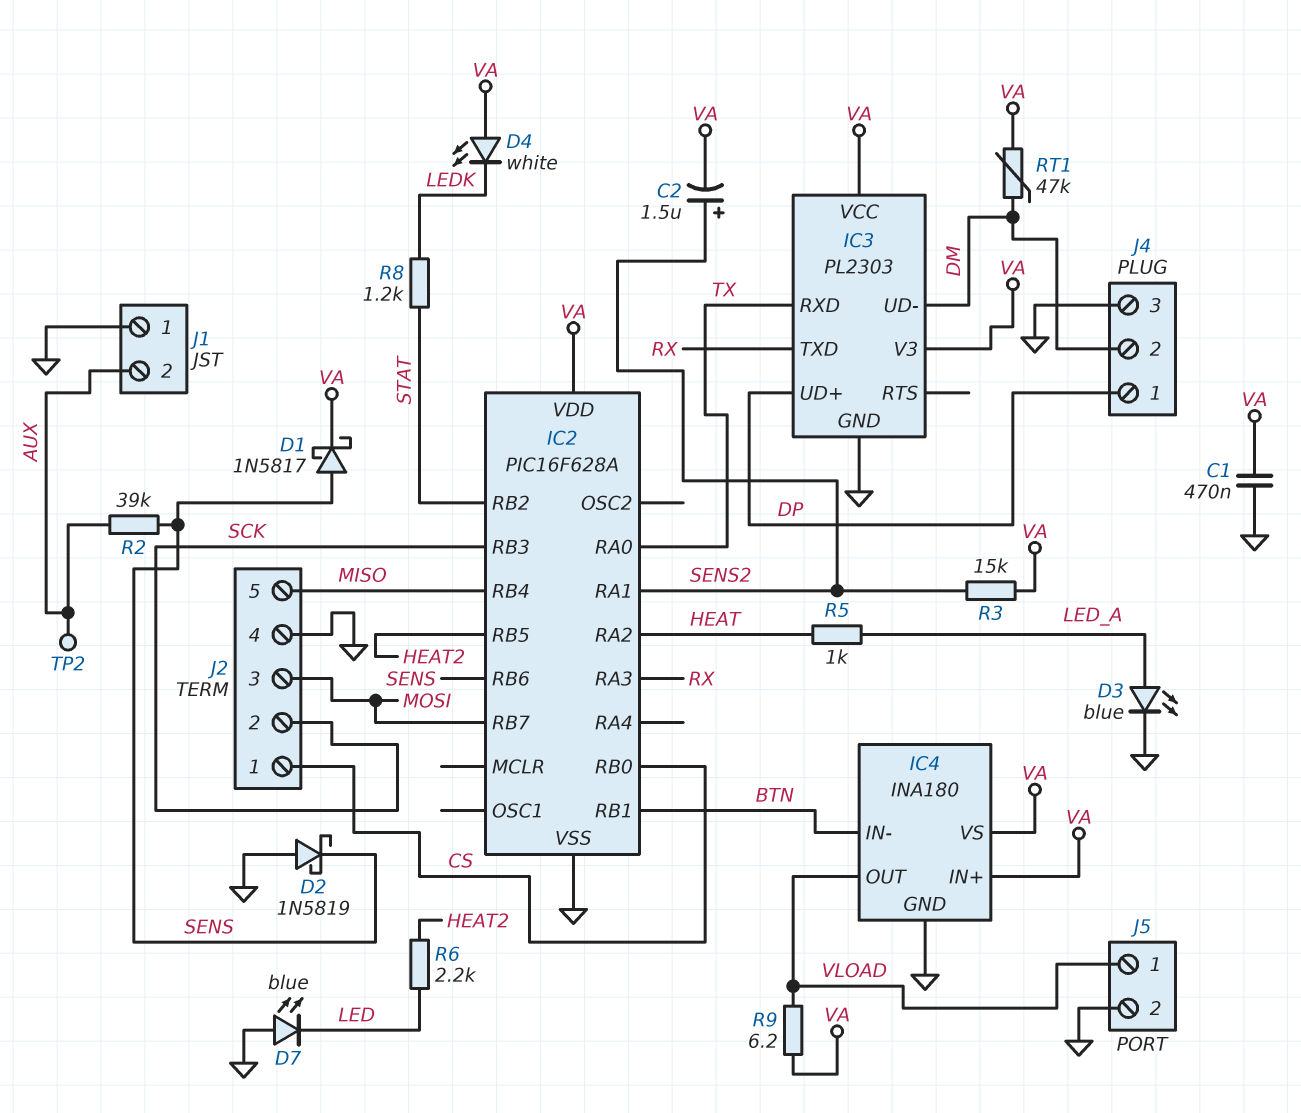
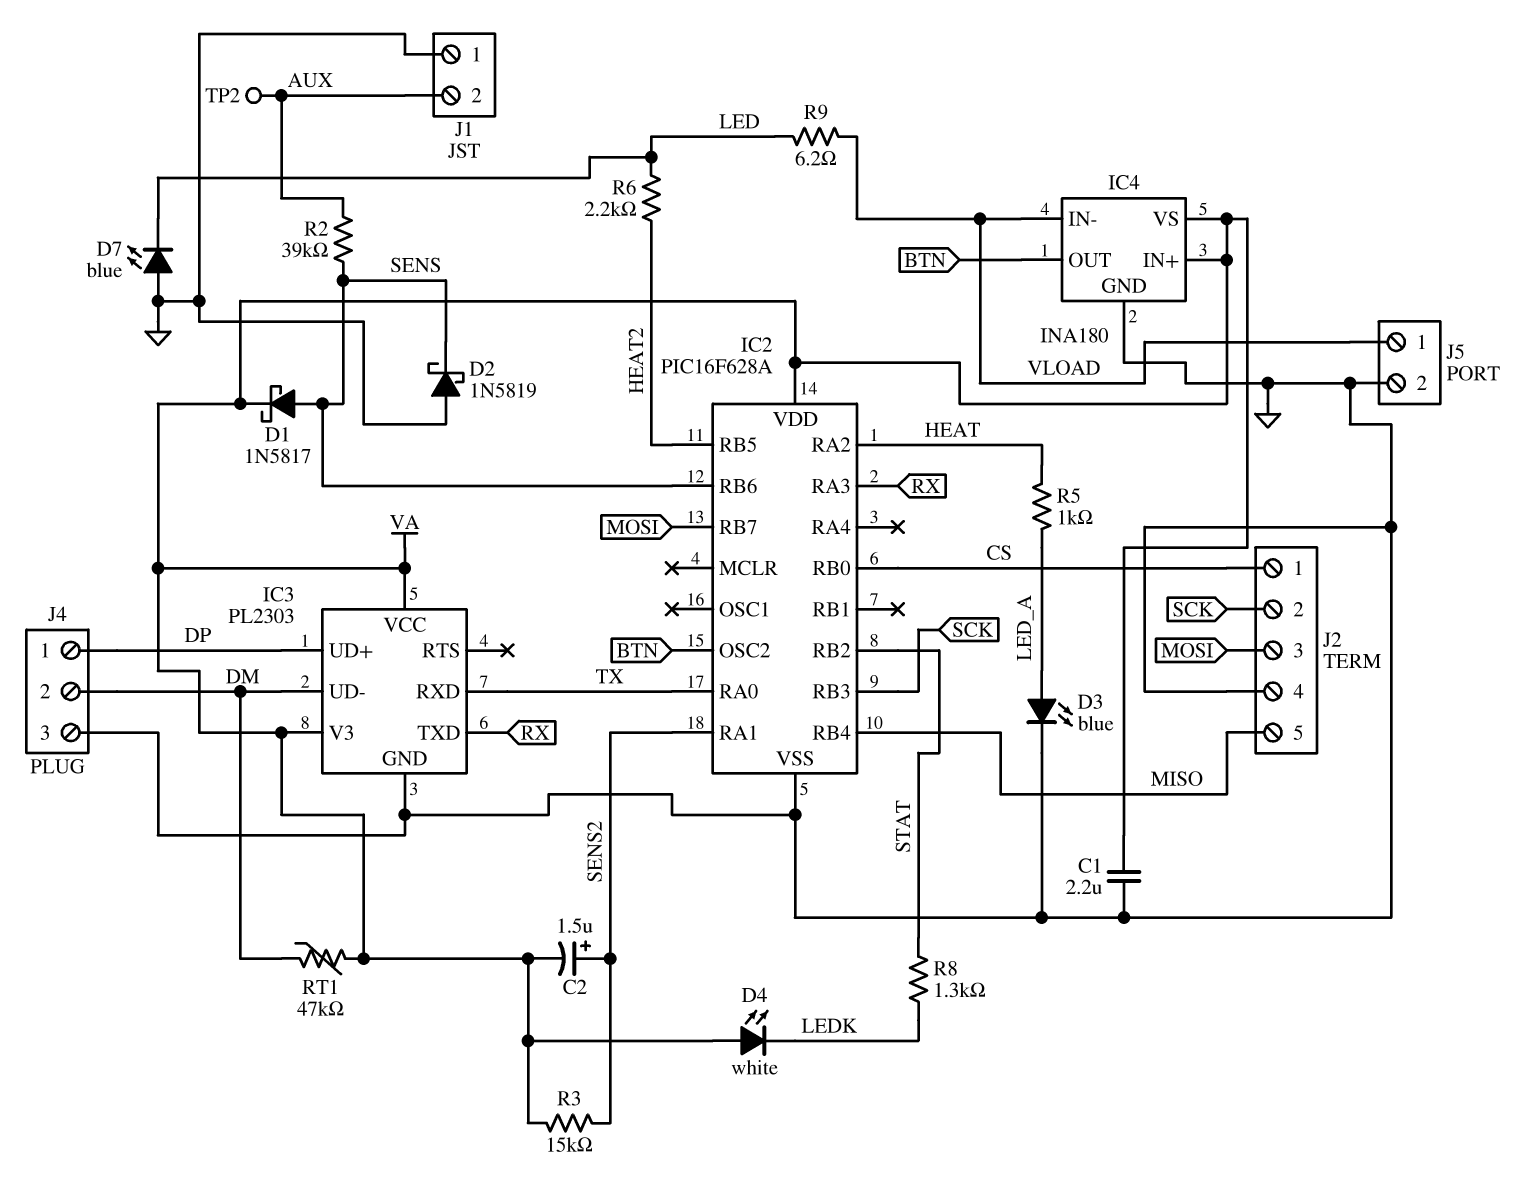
C1: 470nF (GND, VA) -> 2.2uF (GND, VA)
IC2 pin OSC2: none -> BTN
IC2 pin RB1: BTN -> none
IC4 pin IN-: BTN -> VLOAD
IC4 pin OUT: VLOAD -> BTN
R8: 1.2k (LEDK, STAT) -> 1.3k (LEDK, STAT)
R9: 6.2 (VA, VLOAD) -> 6.2 (LED, VLOAD)

